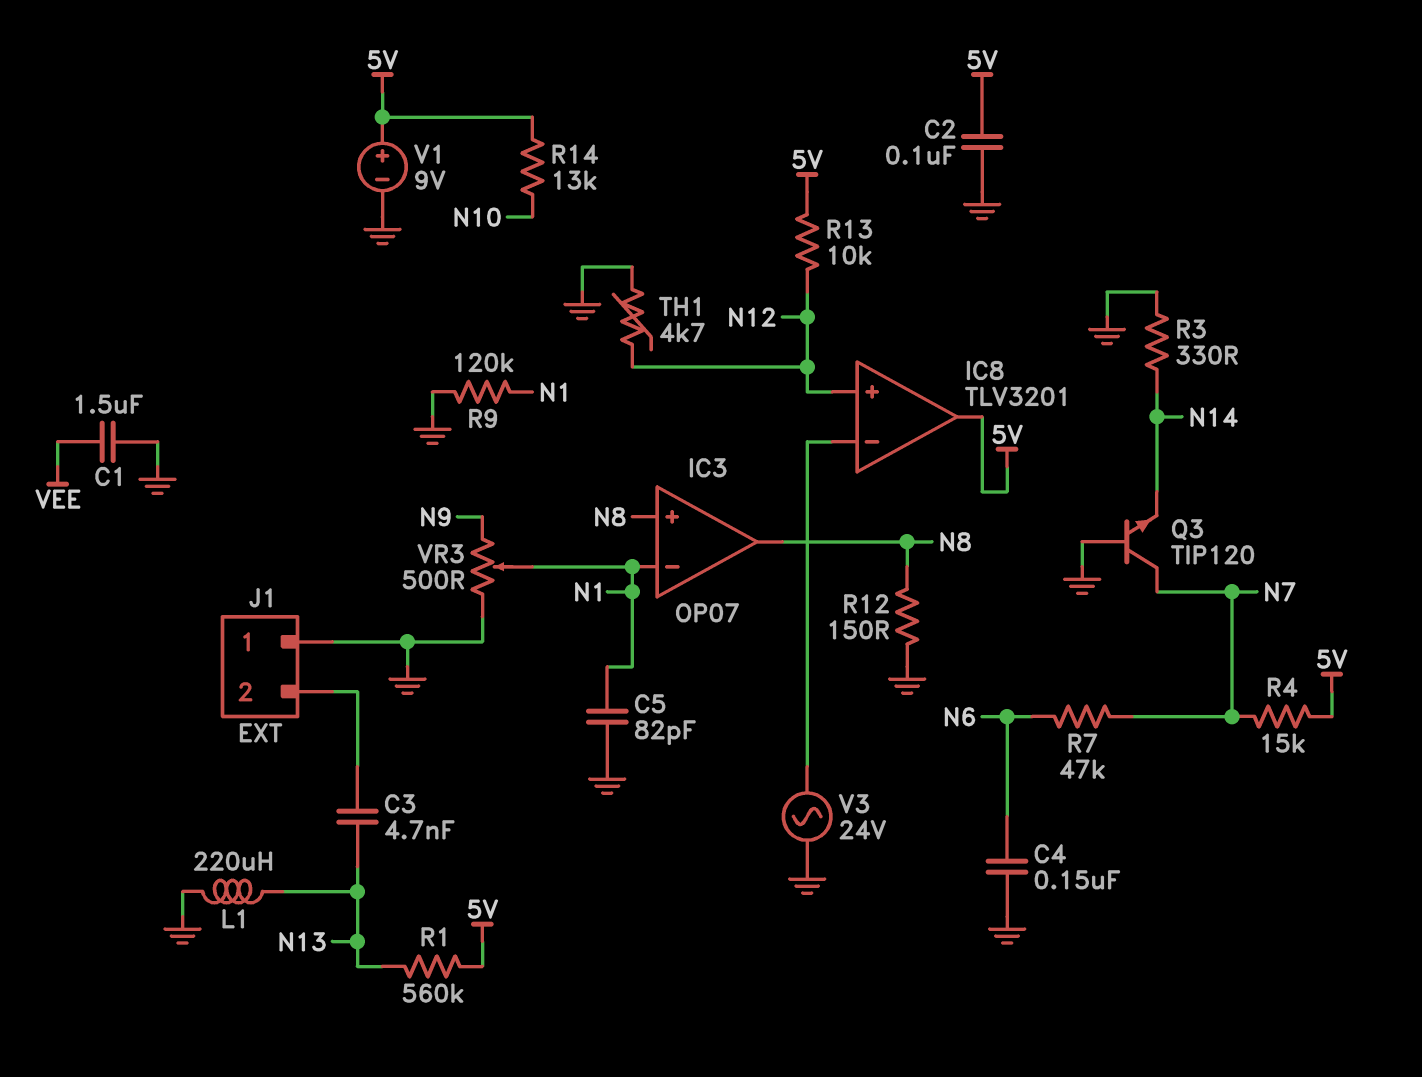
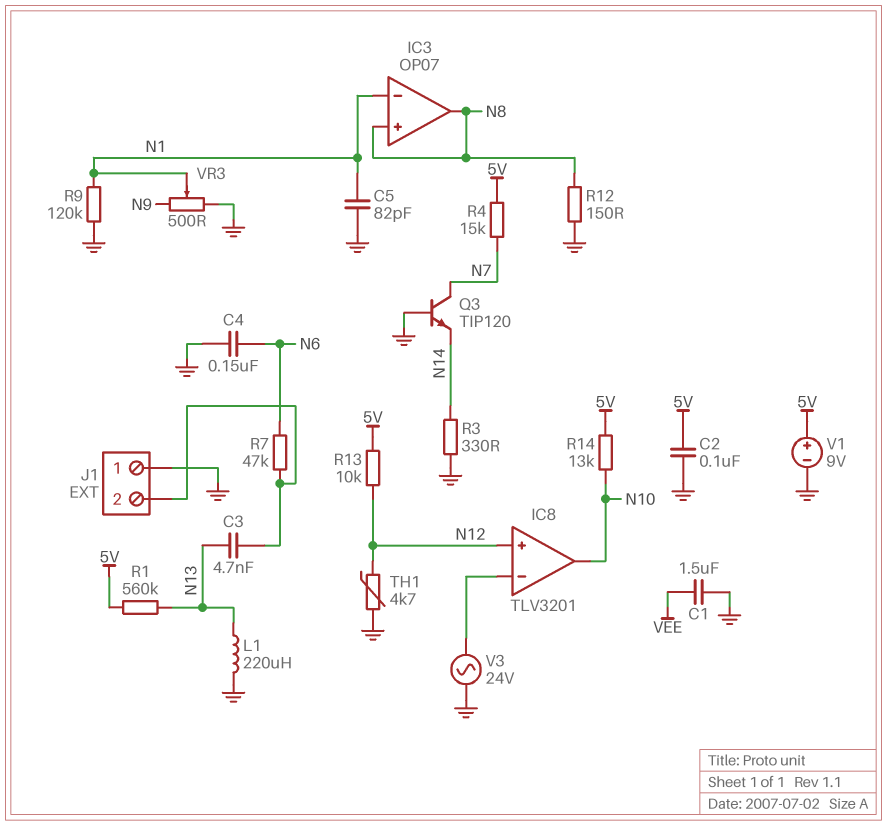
IC8 pin out: 5V -> N10
R7: 47k (N6, N7) -> 47k (J1/2, N6)

